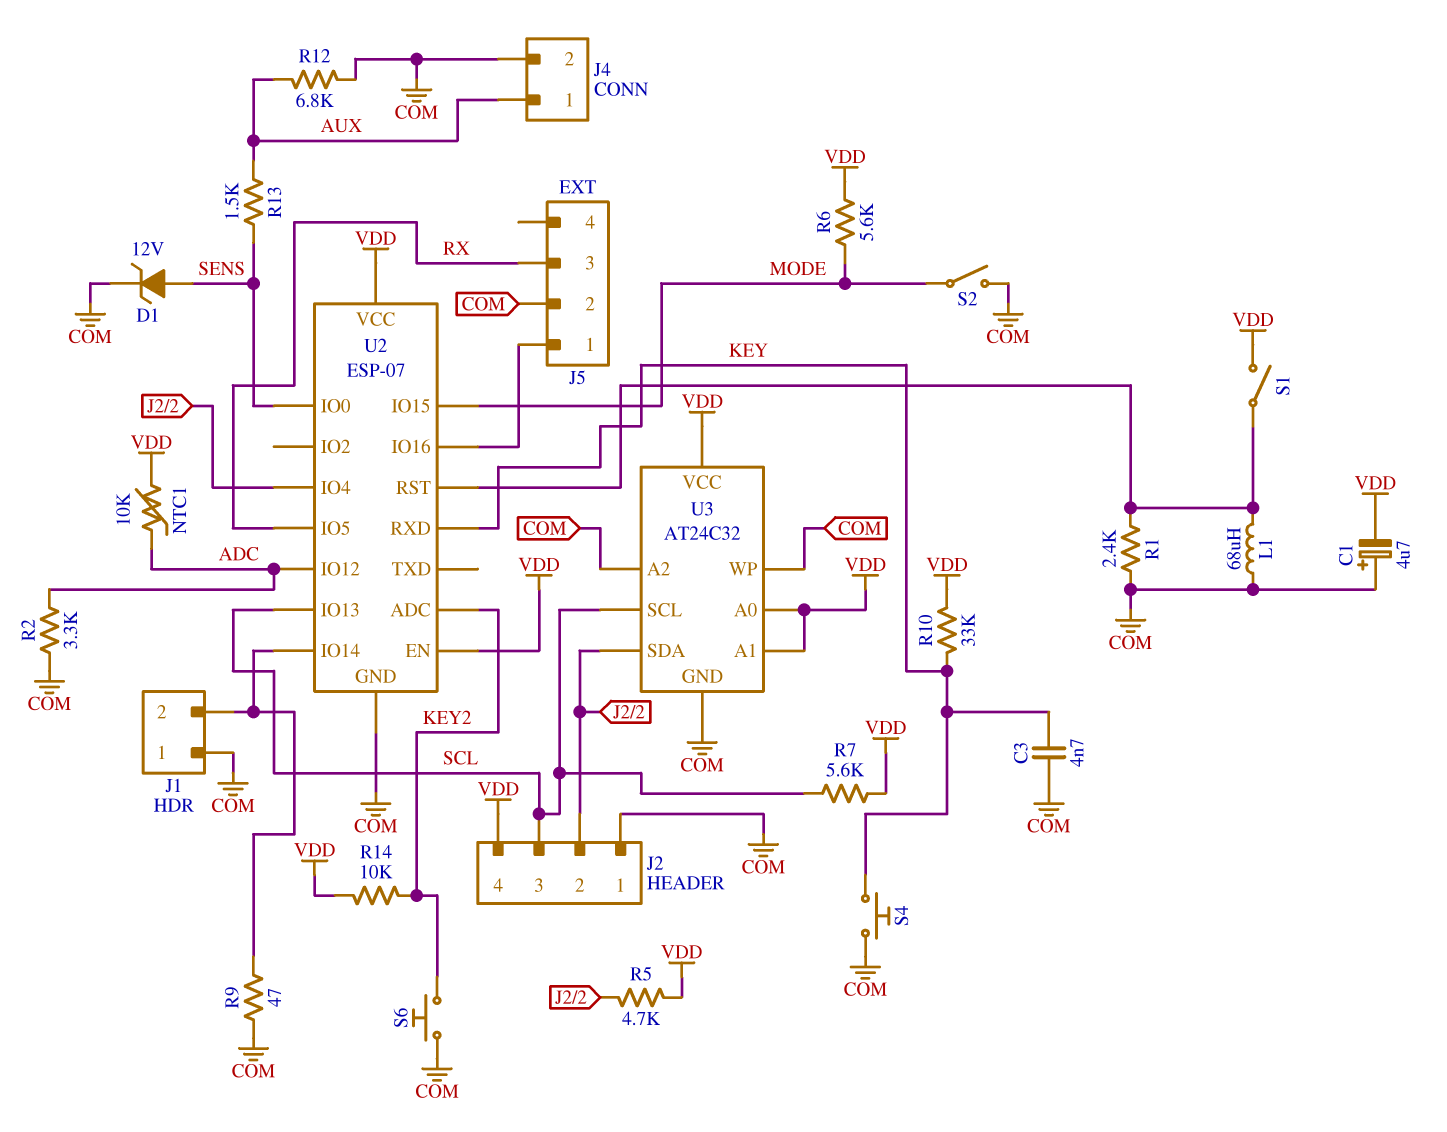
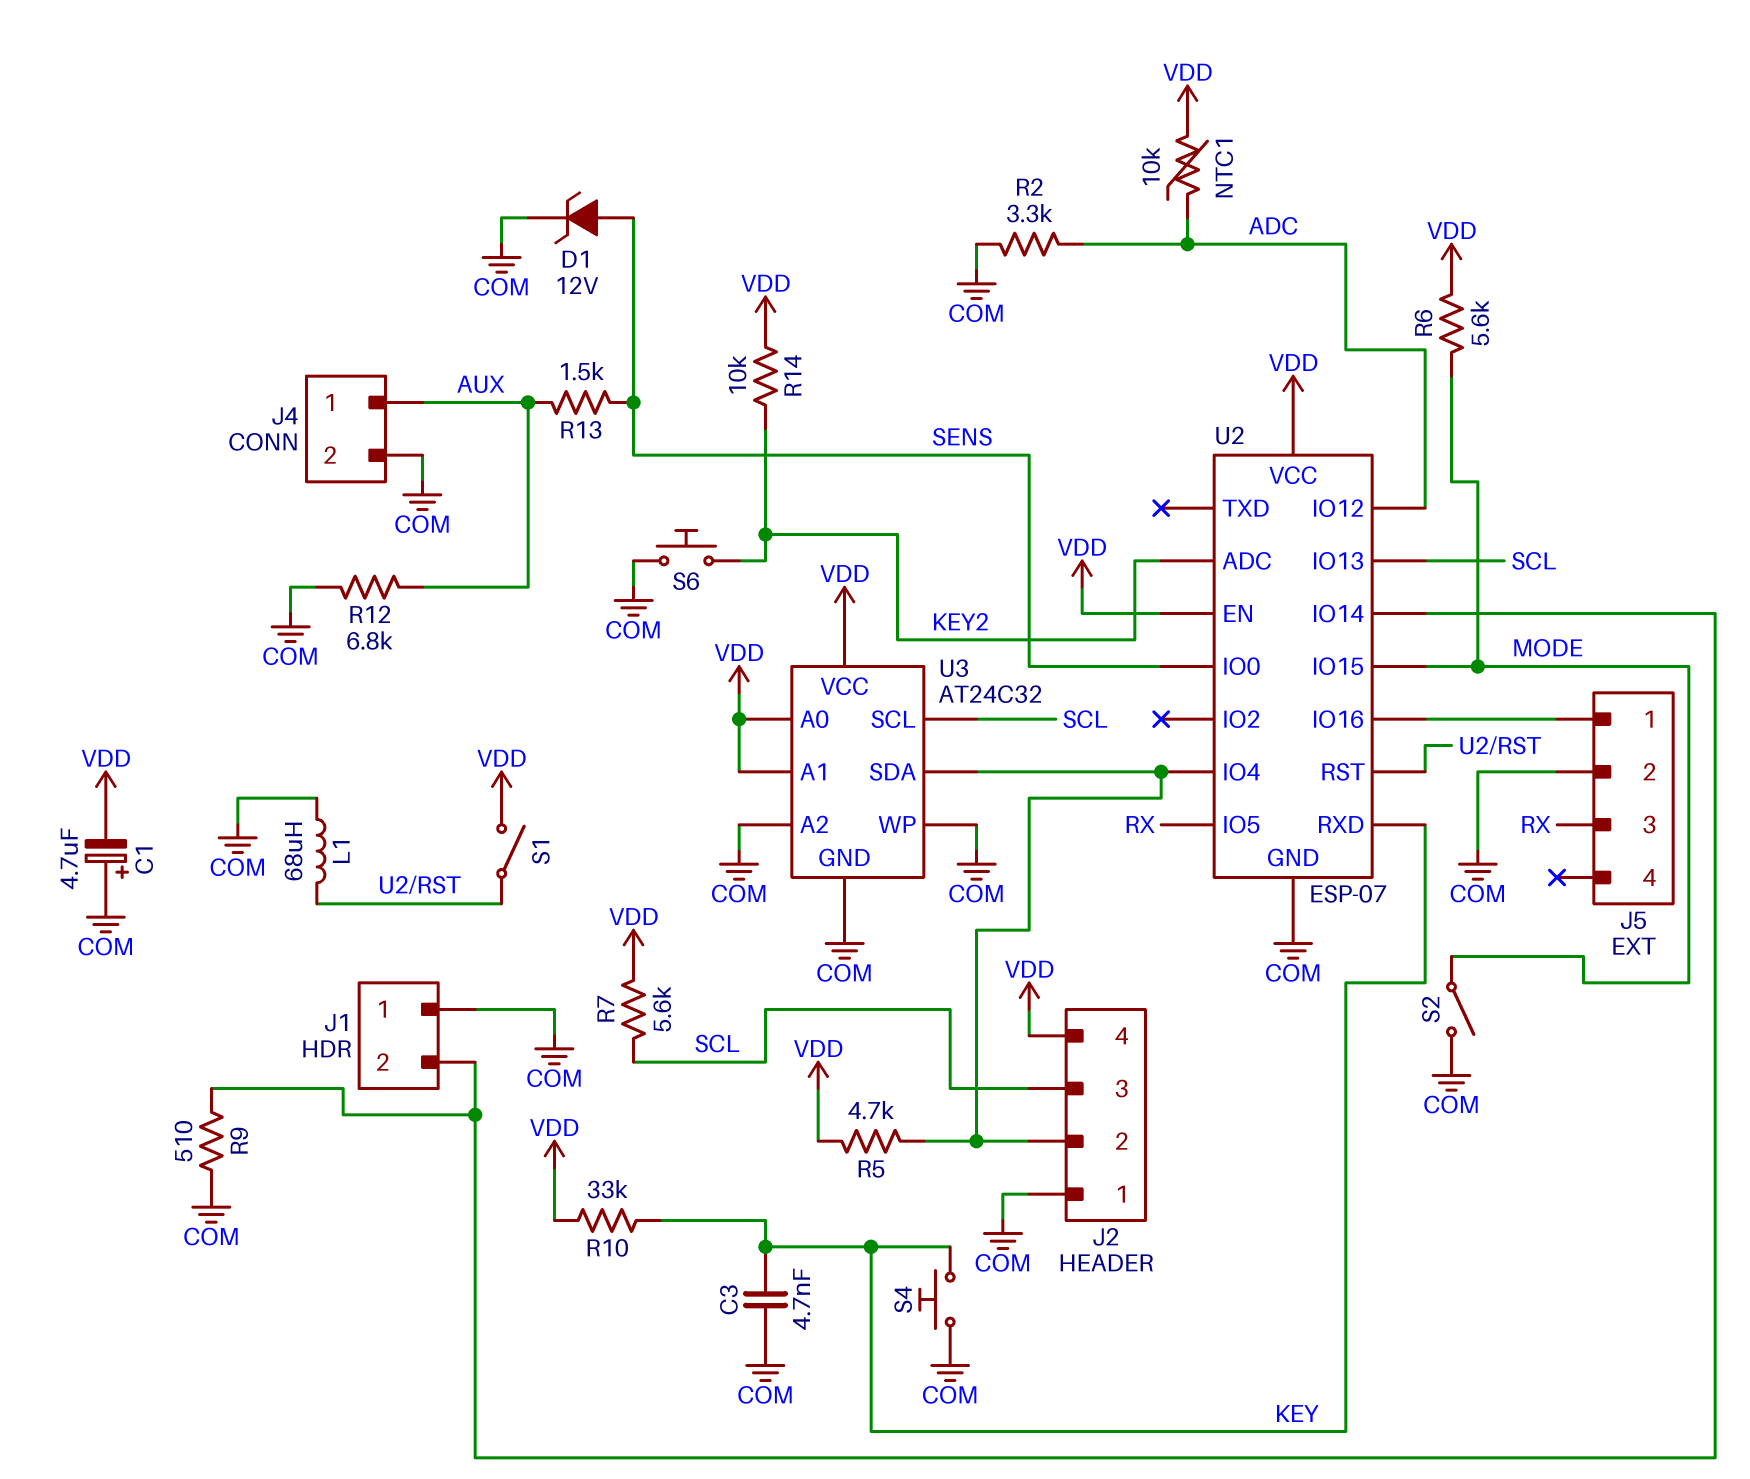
R1: 2.4k (COM, U2/RST) -> none
R9: 47 (COM, J1/2) -> 510 (COM, J1/2)

